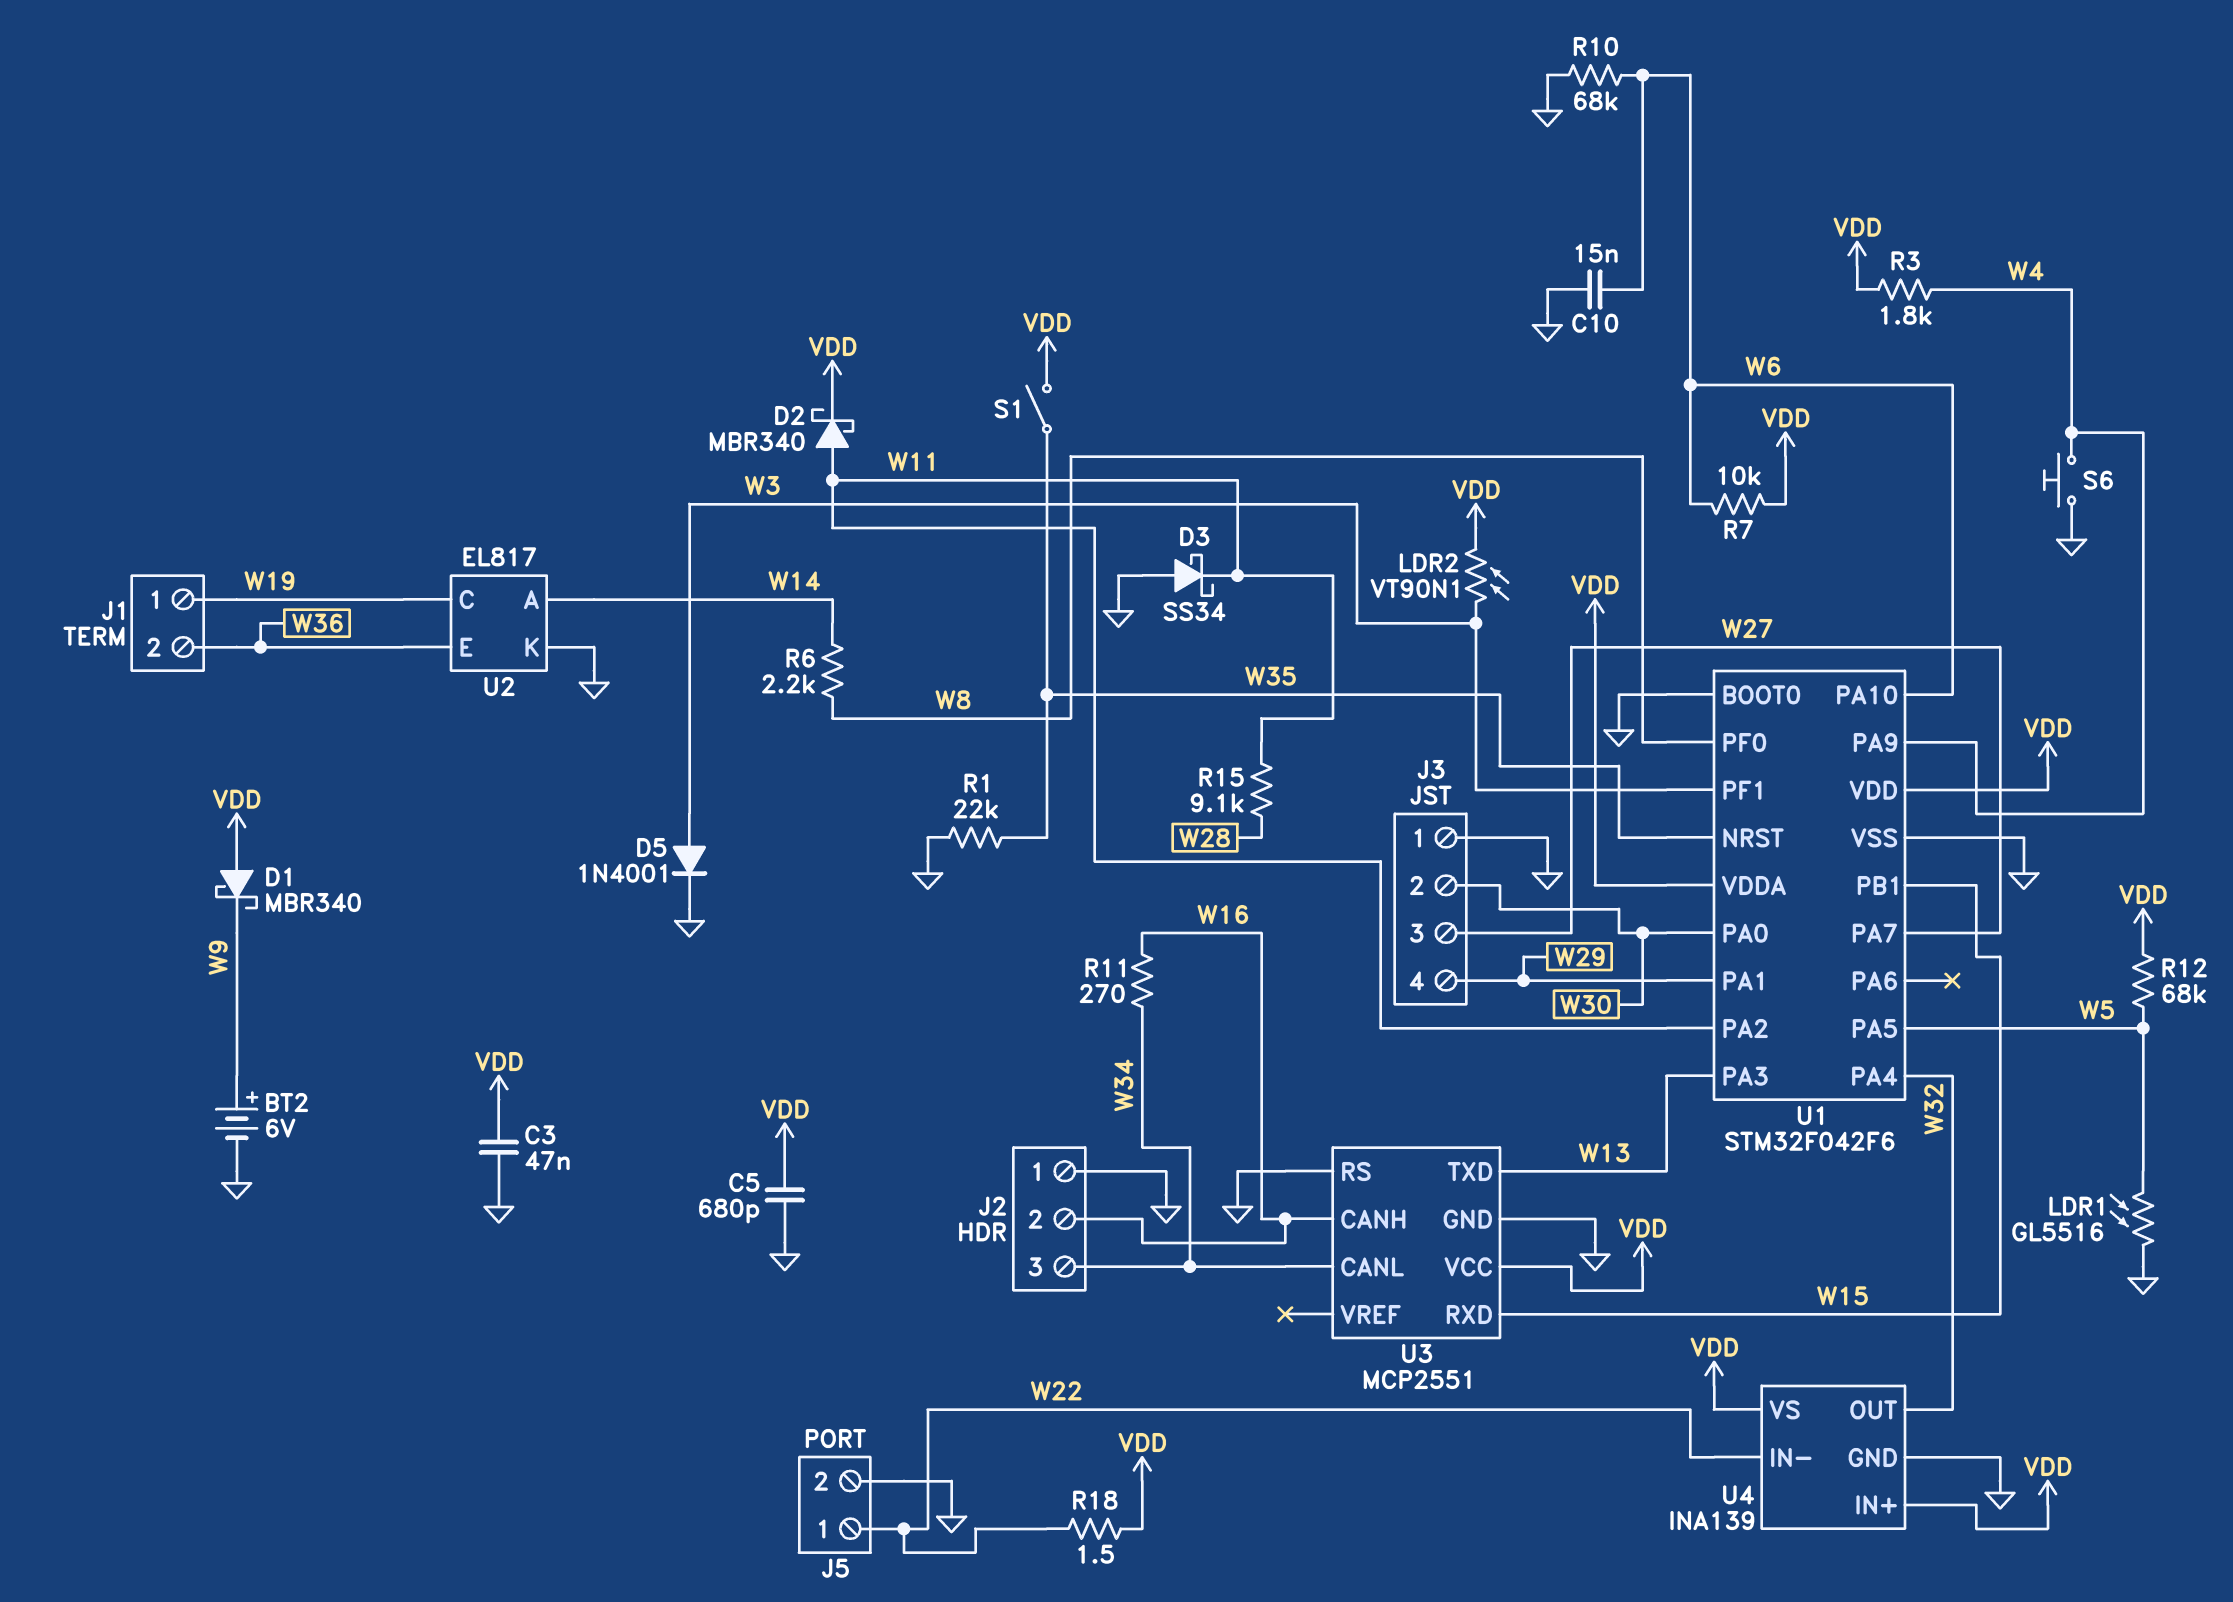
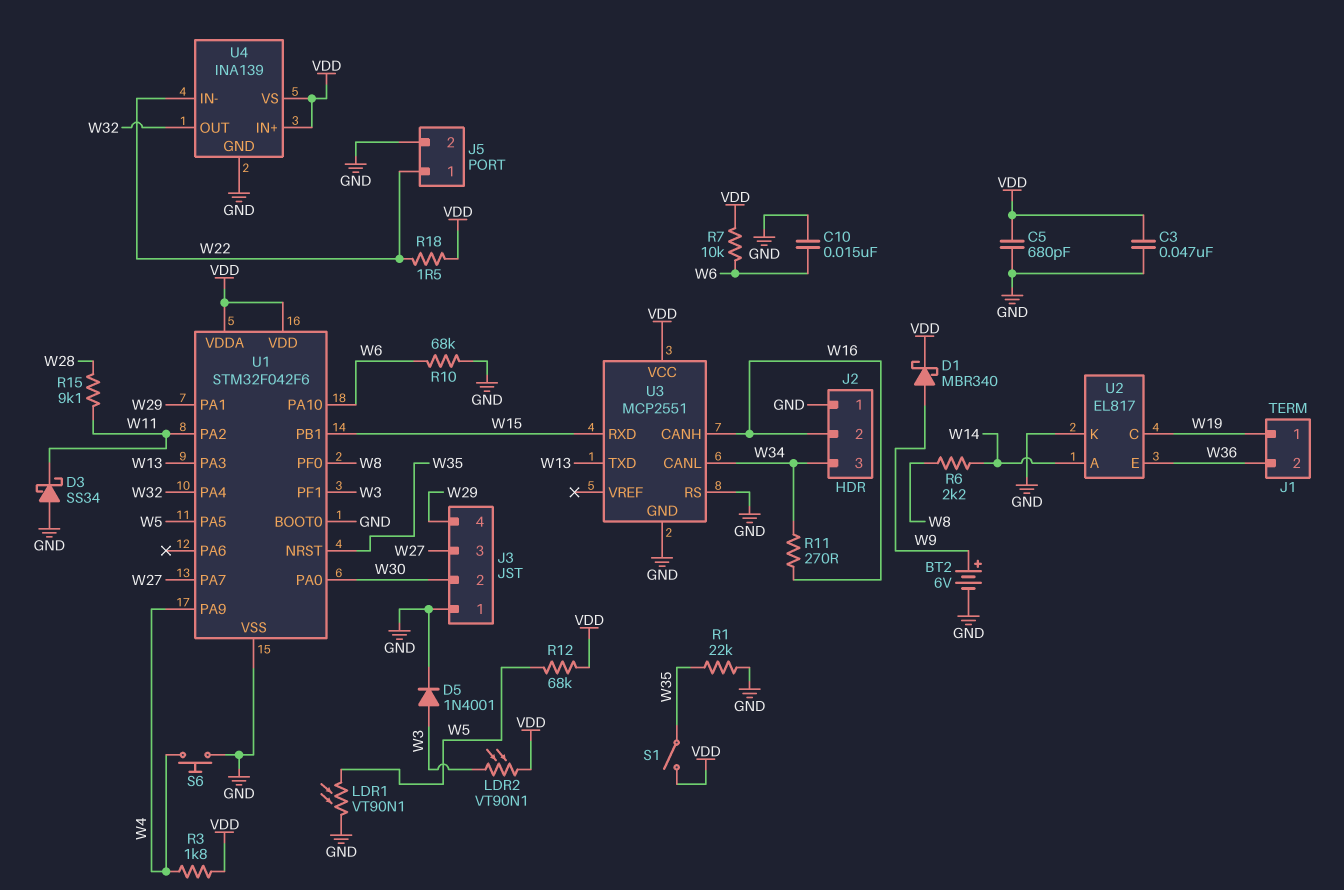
D1: schottky MBR340 (A VDD, K W9) -> schottky MBR340 (A W9, K VDD)
D2: schottky MBR340 (A W11, K VDD) -> none
LDR1: GL5516 (GND, W5) -> VT90N1 (GND, W5)

